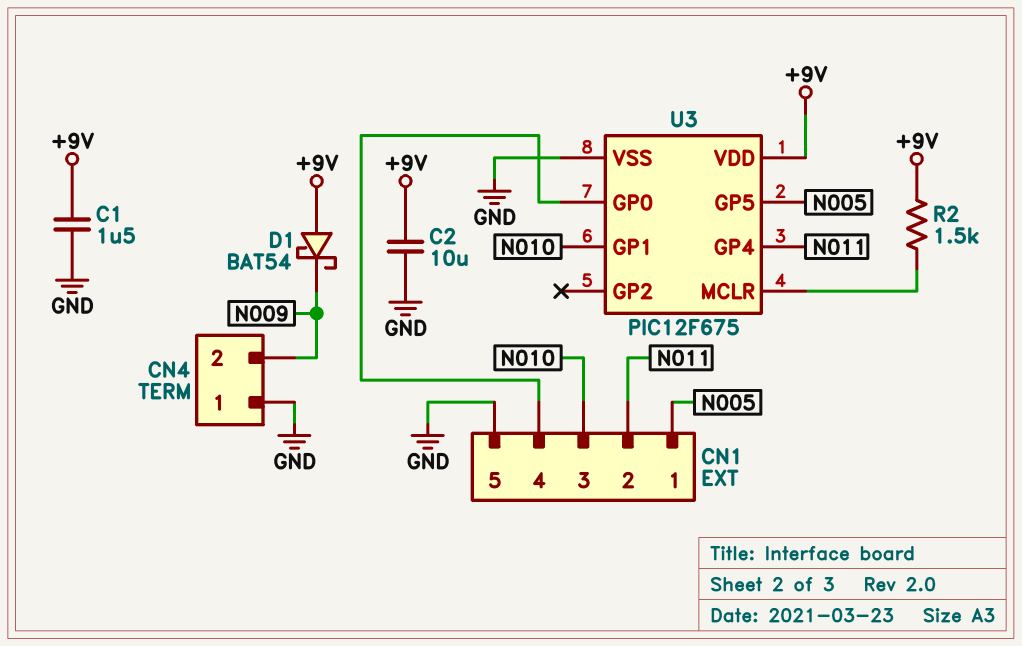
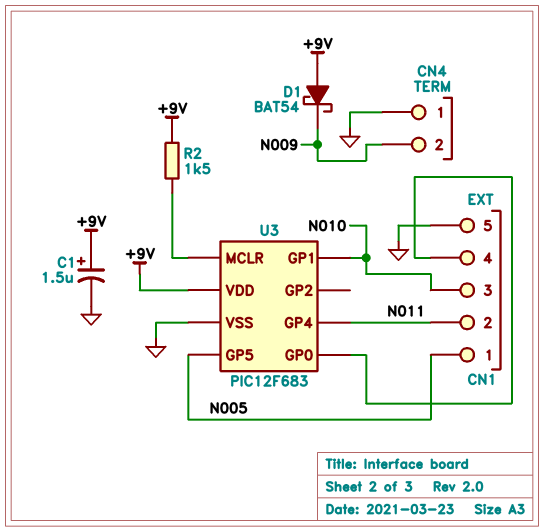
C1: 1.5uF (+9V, GND) -> 1.5uF (plus +9V, minus GND)
C2: 10uF (+9V, GND) -> none
U3: PIC12F675 -> PIC12F683

